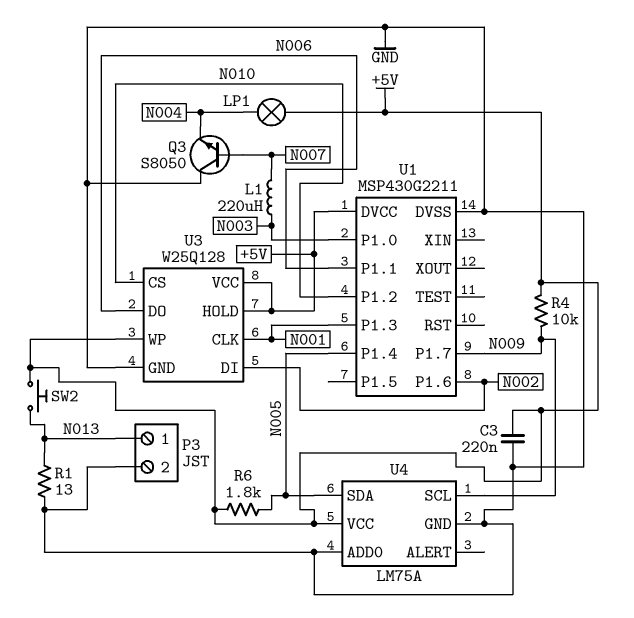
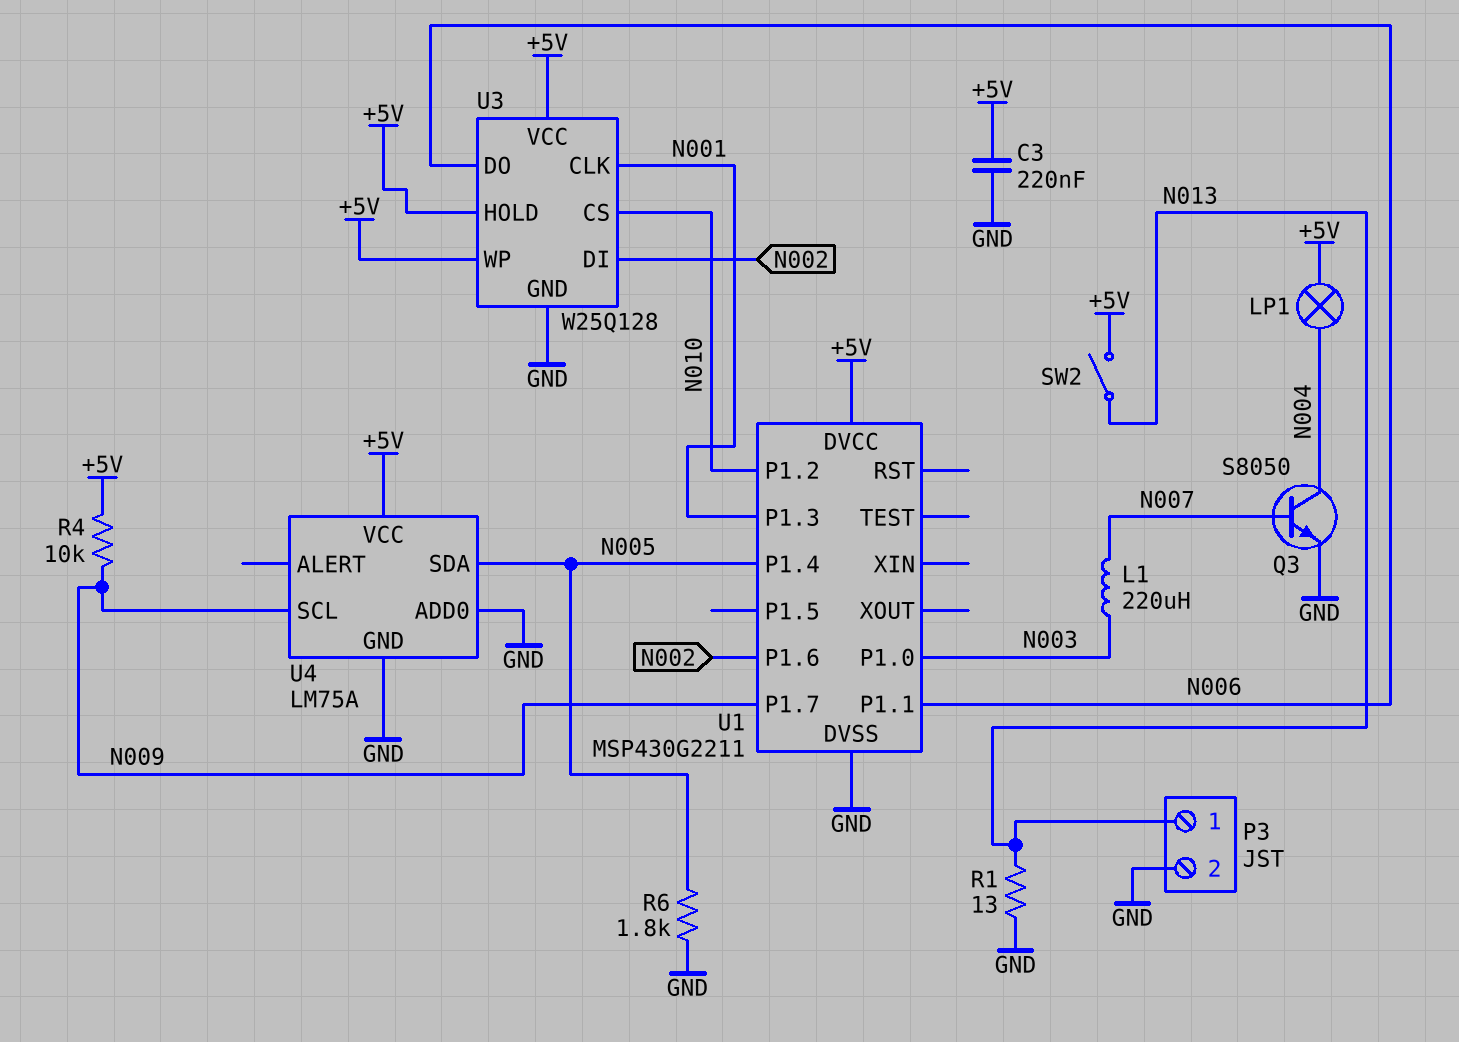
Q3: NPN S8050 (B N007, C GND, E N004) -> NPN S8050 (B N007, C N004, E GND)
R6: 1.8k (+5V, N005) -> 1.8k (GND, N005)
SW2: button (+5V, N013) -> switch (+5V, N013)

